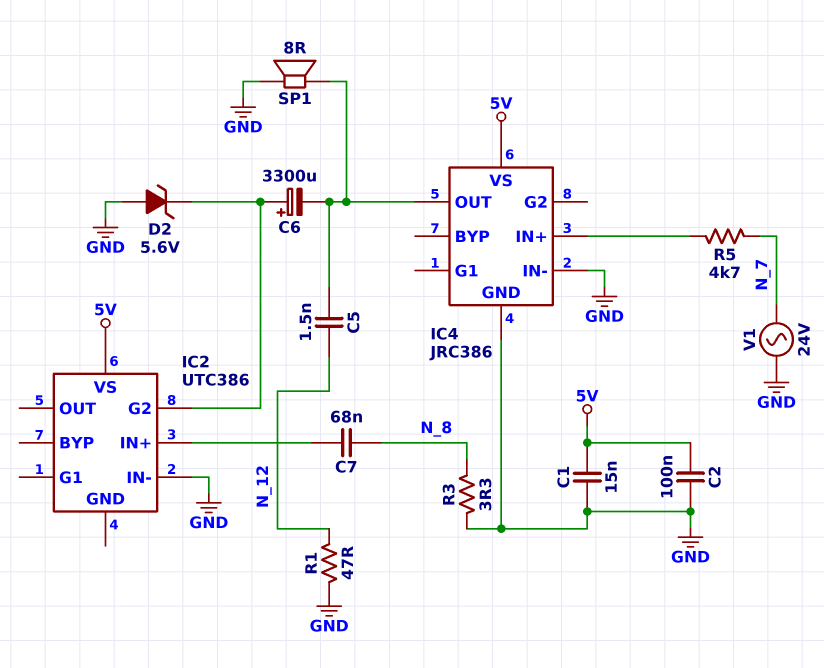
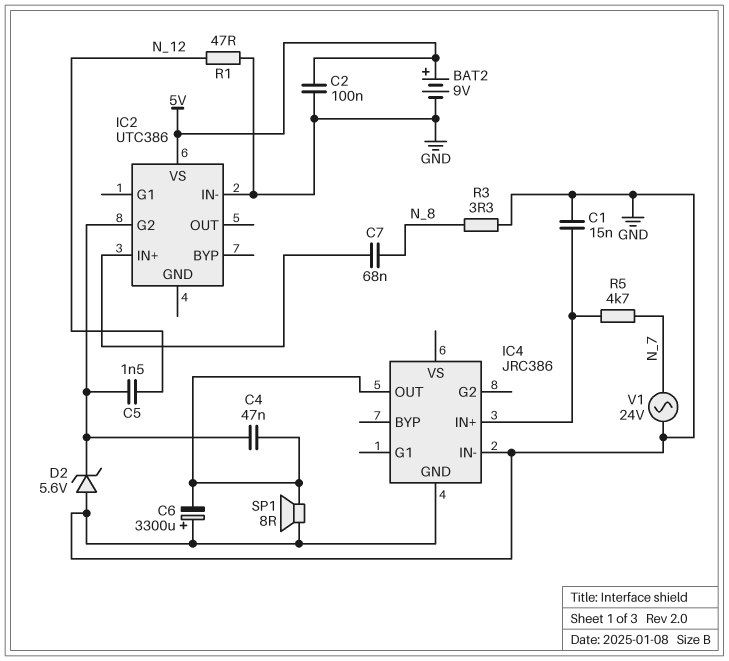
BAT2: none -> 9V (plus 5V, minus GND)
C1: 15nF (5V, GND) -> 15nF (GND, IC4/IN+)
C4: none -> 47nF (IC2/G2, IC4/OUT)
C5: 1.5nF (IC4/OUT, N_12) -> 1.5nF (IC2/G2, N_12)
C6: 3300uF (plus IC2/G2, minus IC4/OUT) -> 3300uF (plus GND, minus IC4/OUT)
IC4 pin VS: 5V -> none

